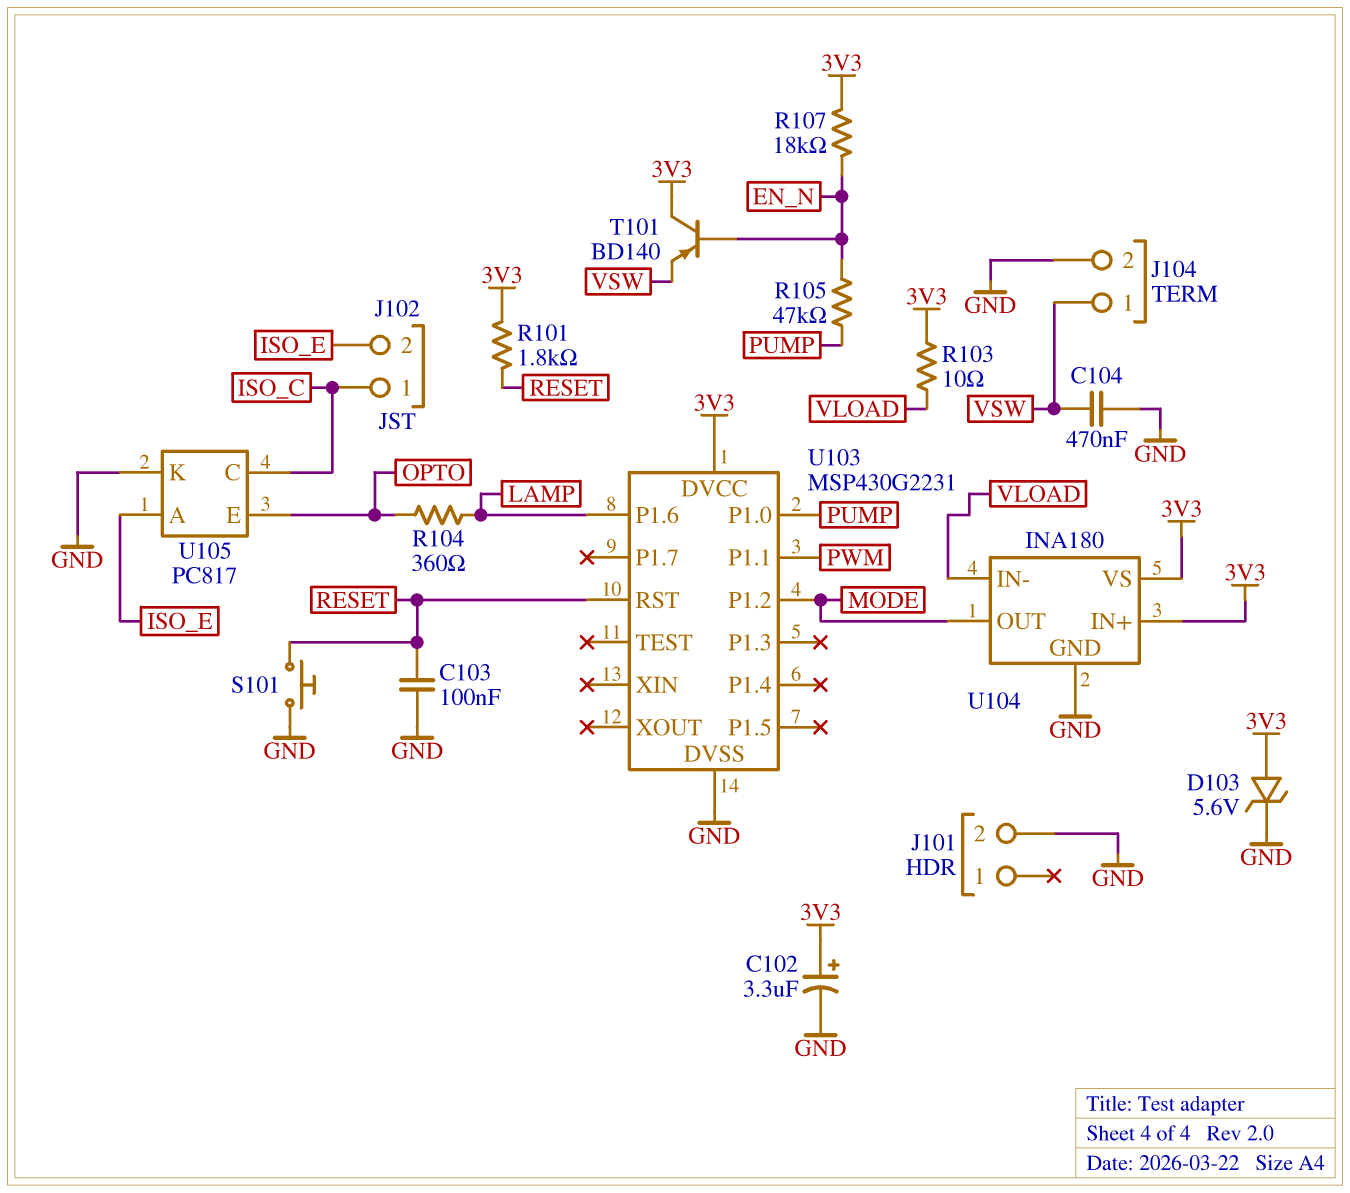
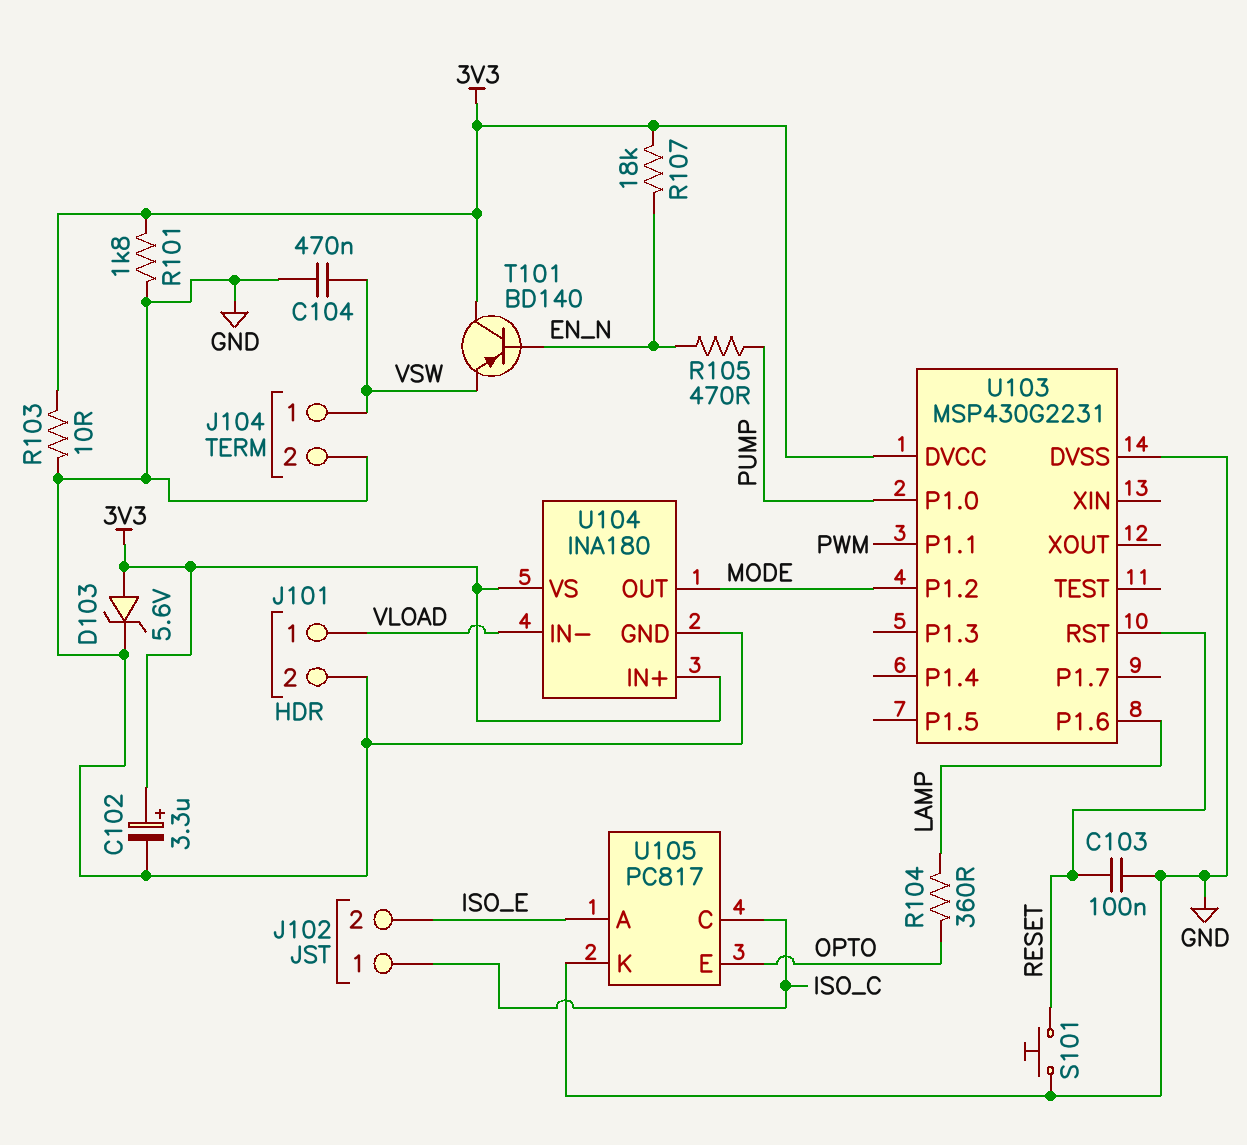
J101 pin 1: none -> VLOAD
R101: 1.8k (3V3, RESET) -> 1.8k (3V3, GND)
R103: 10 (3V3, VLOAD) -> 10 (3V3, GND)
R105: 47k (EN_N, PUMP) -> 470 (EN_N, PUMP)

